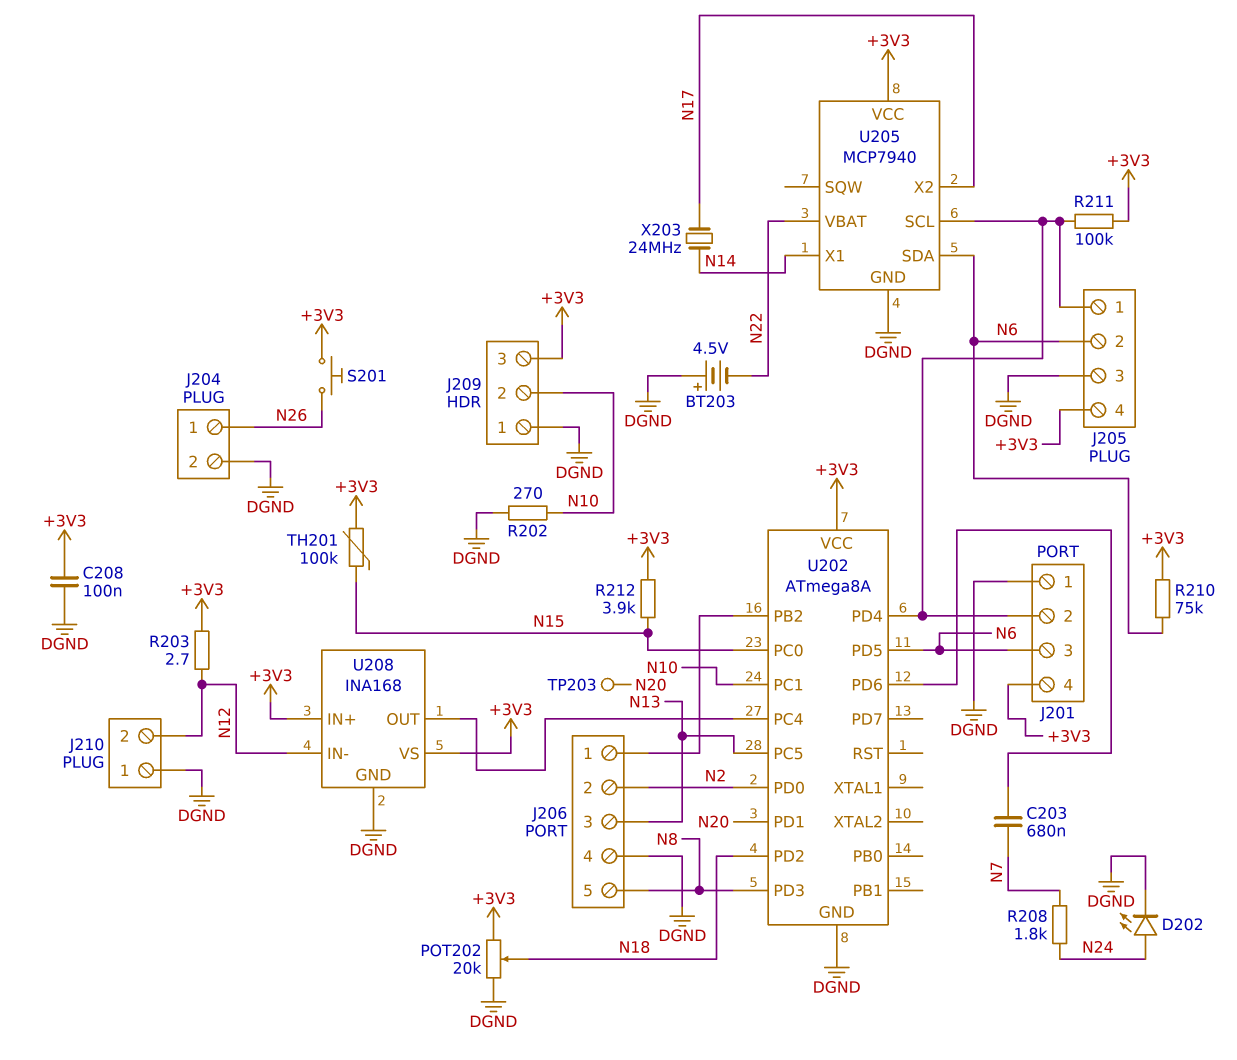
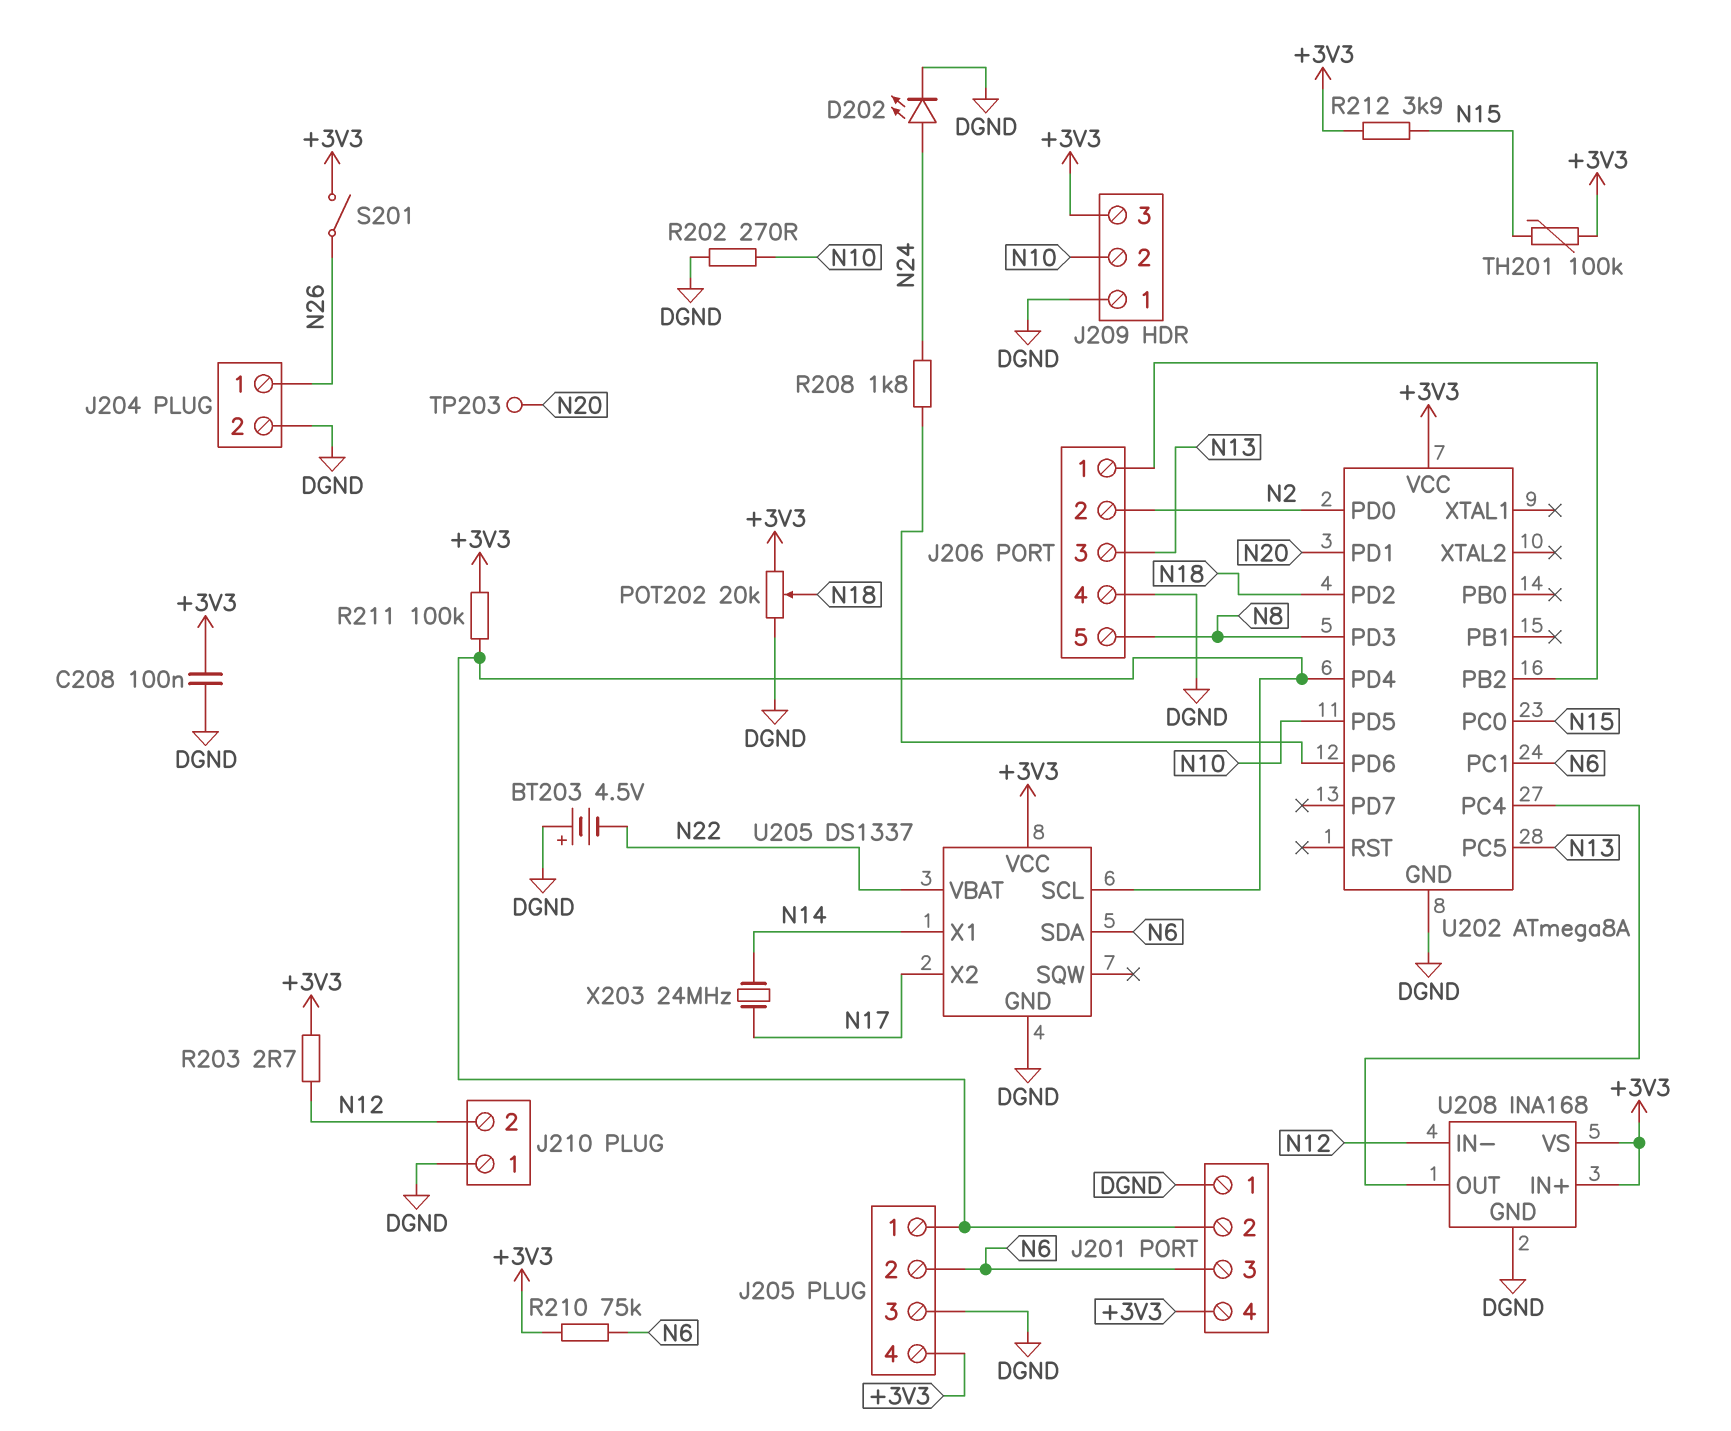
C203: 680nF (N7, U202/PD6) -> none
R208: 1.8k (N7, N24) -> 1.8k (N24, U202/PD6)
S201: button (+3V3, N26) -> switch (+3V3, N26)
U202 pin PC1: N10 -> N6
U202 pin PD5: N6 -> N10
U205: MCP7940 -> DS1337

